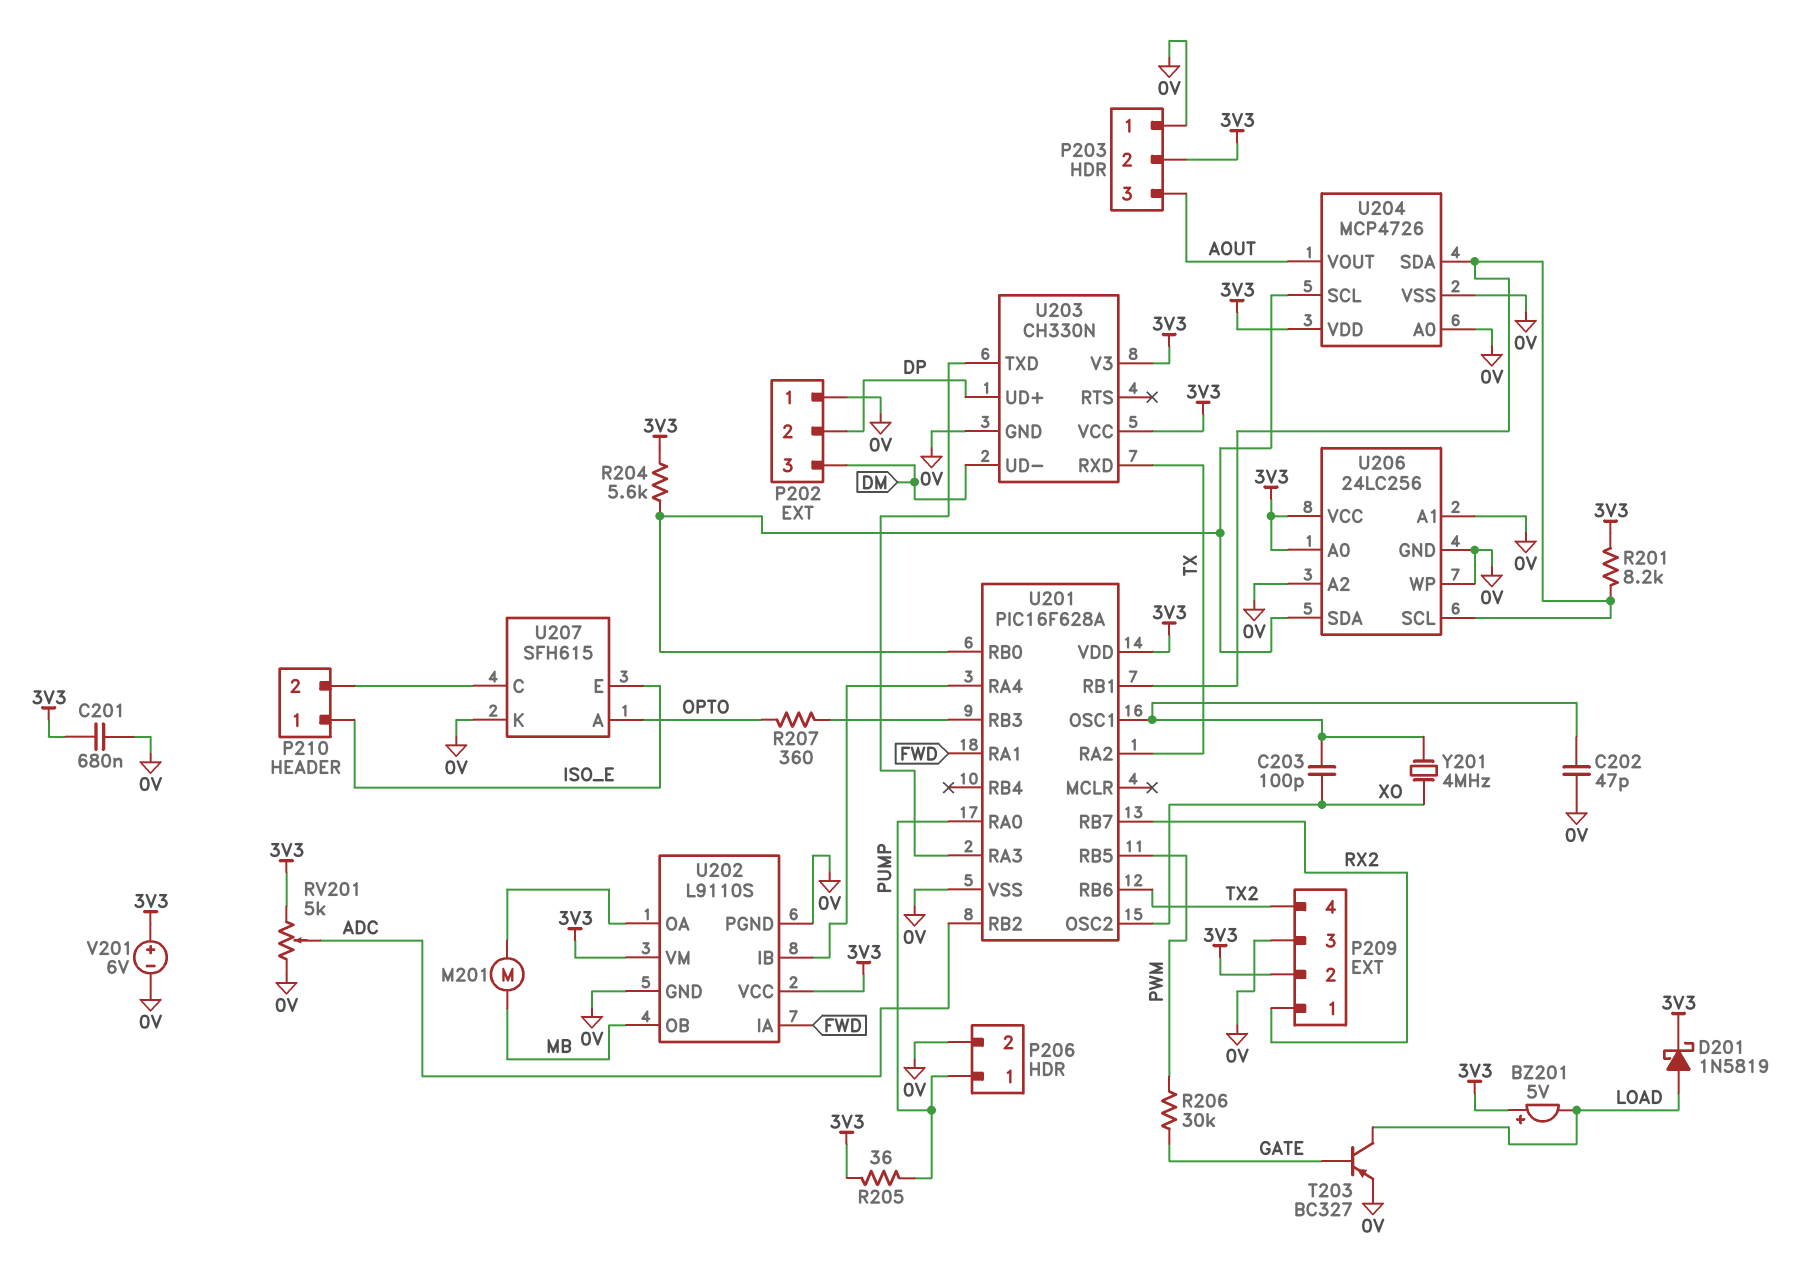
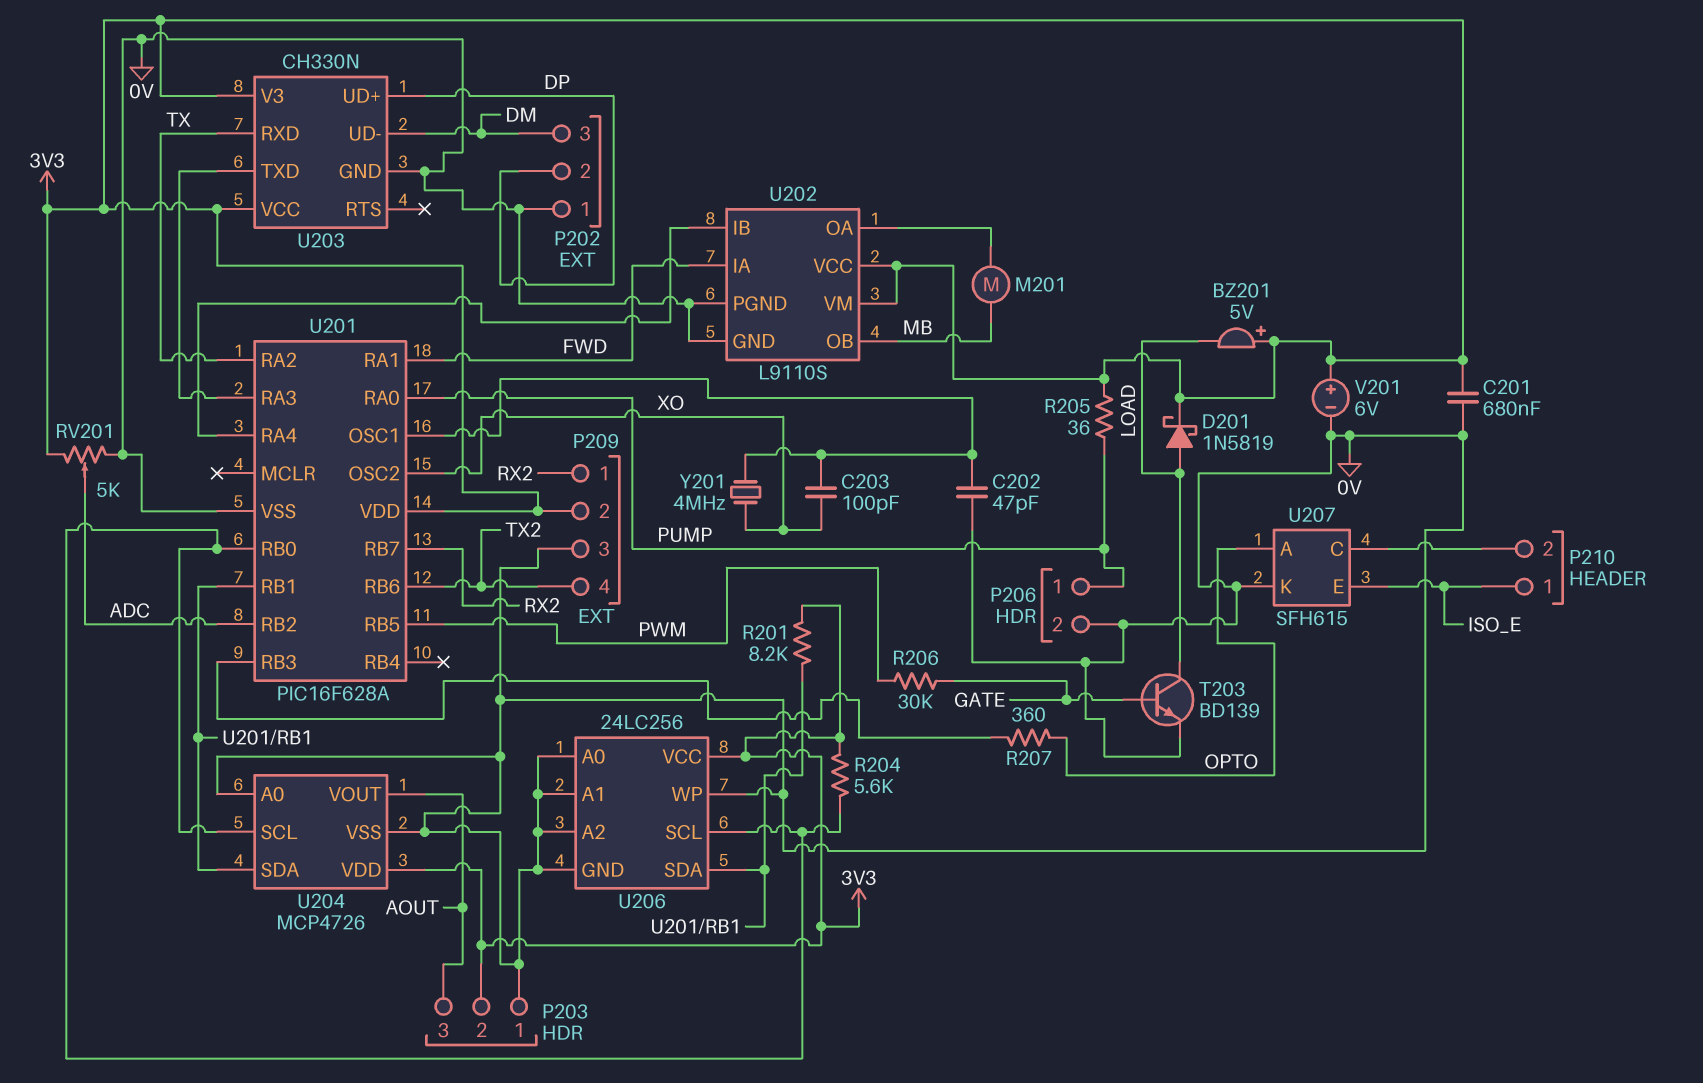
T203: PNP BC327 (B GATE, C LOAD, E 0V) -> NPN BD139 (B GATE, C LOAD, E 0V)
U206 pin A0: 3V3 -> 0V
U206 pin SCL: U201/RB1 -> U201/RB0
U206 pin SDA: U201/RB0 -> U201/RB1

